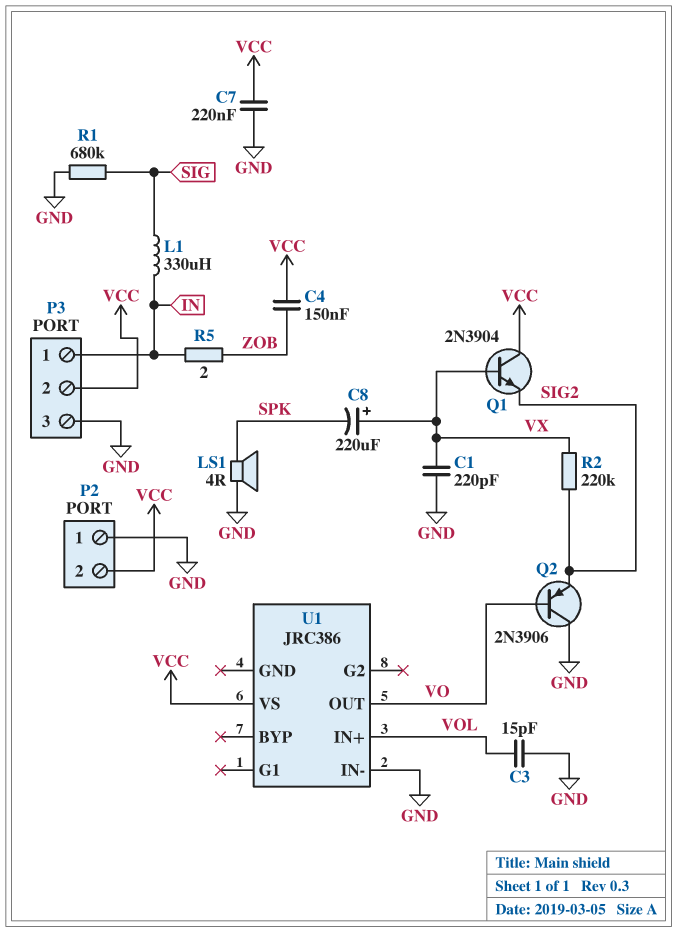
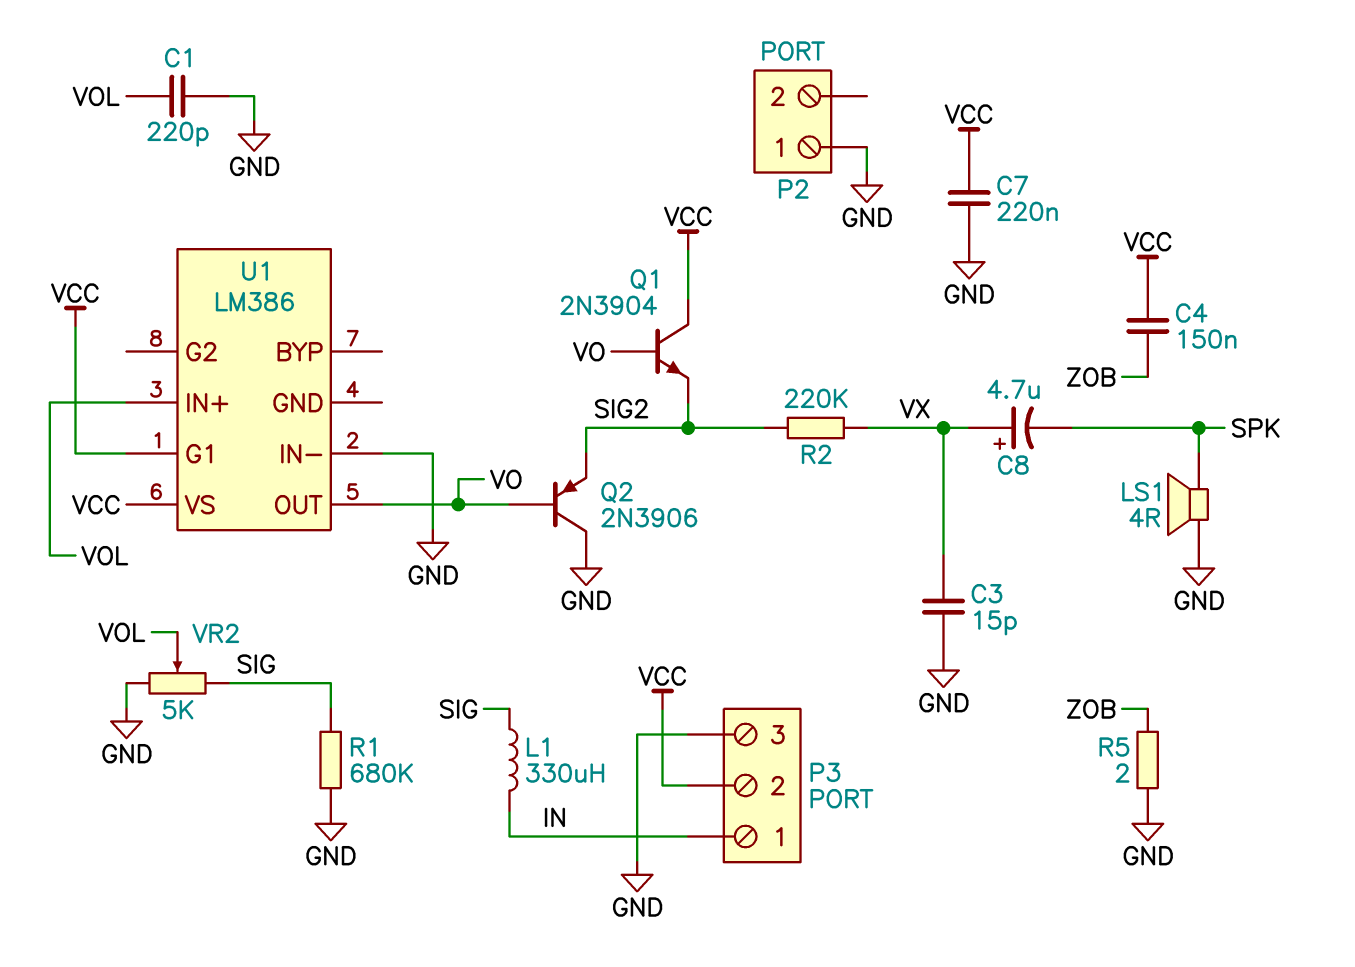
C1: 220pF (GND, VX) -> 220pF (GND, VOL)
C3: 15pF (GND, VOL) -> 15pF (GND, VX)
C8: 220uF (plus VX, minus SPK) -> 4.7uF (plus VX, minus SPK)
P2 pin 2: VCC -> none
Q1: NPN 2N3904 (B VX, C VCC, E SIG2) -> NPN 2N3904 (B VO, C VCC, E SIG2)
R5: 2 (IN, ZOB) -> 2 (GND, ZOB)
U1: JRC386 -> LM386
U1 pin G1: none -> VCC
VR2: none -> 5k (GND, SIG, wiper VOL)

